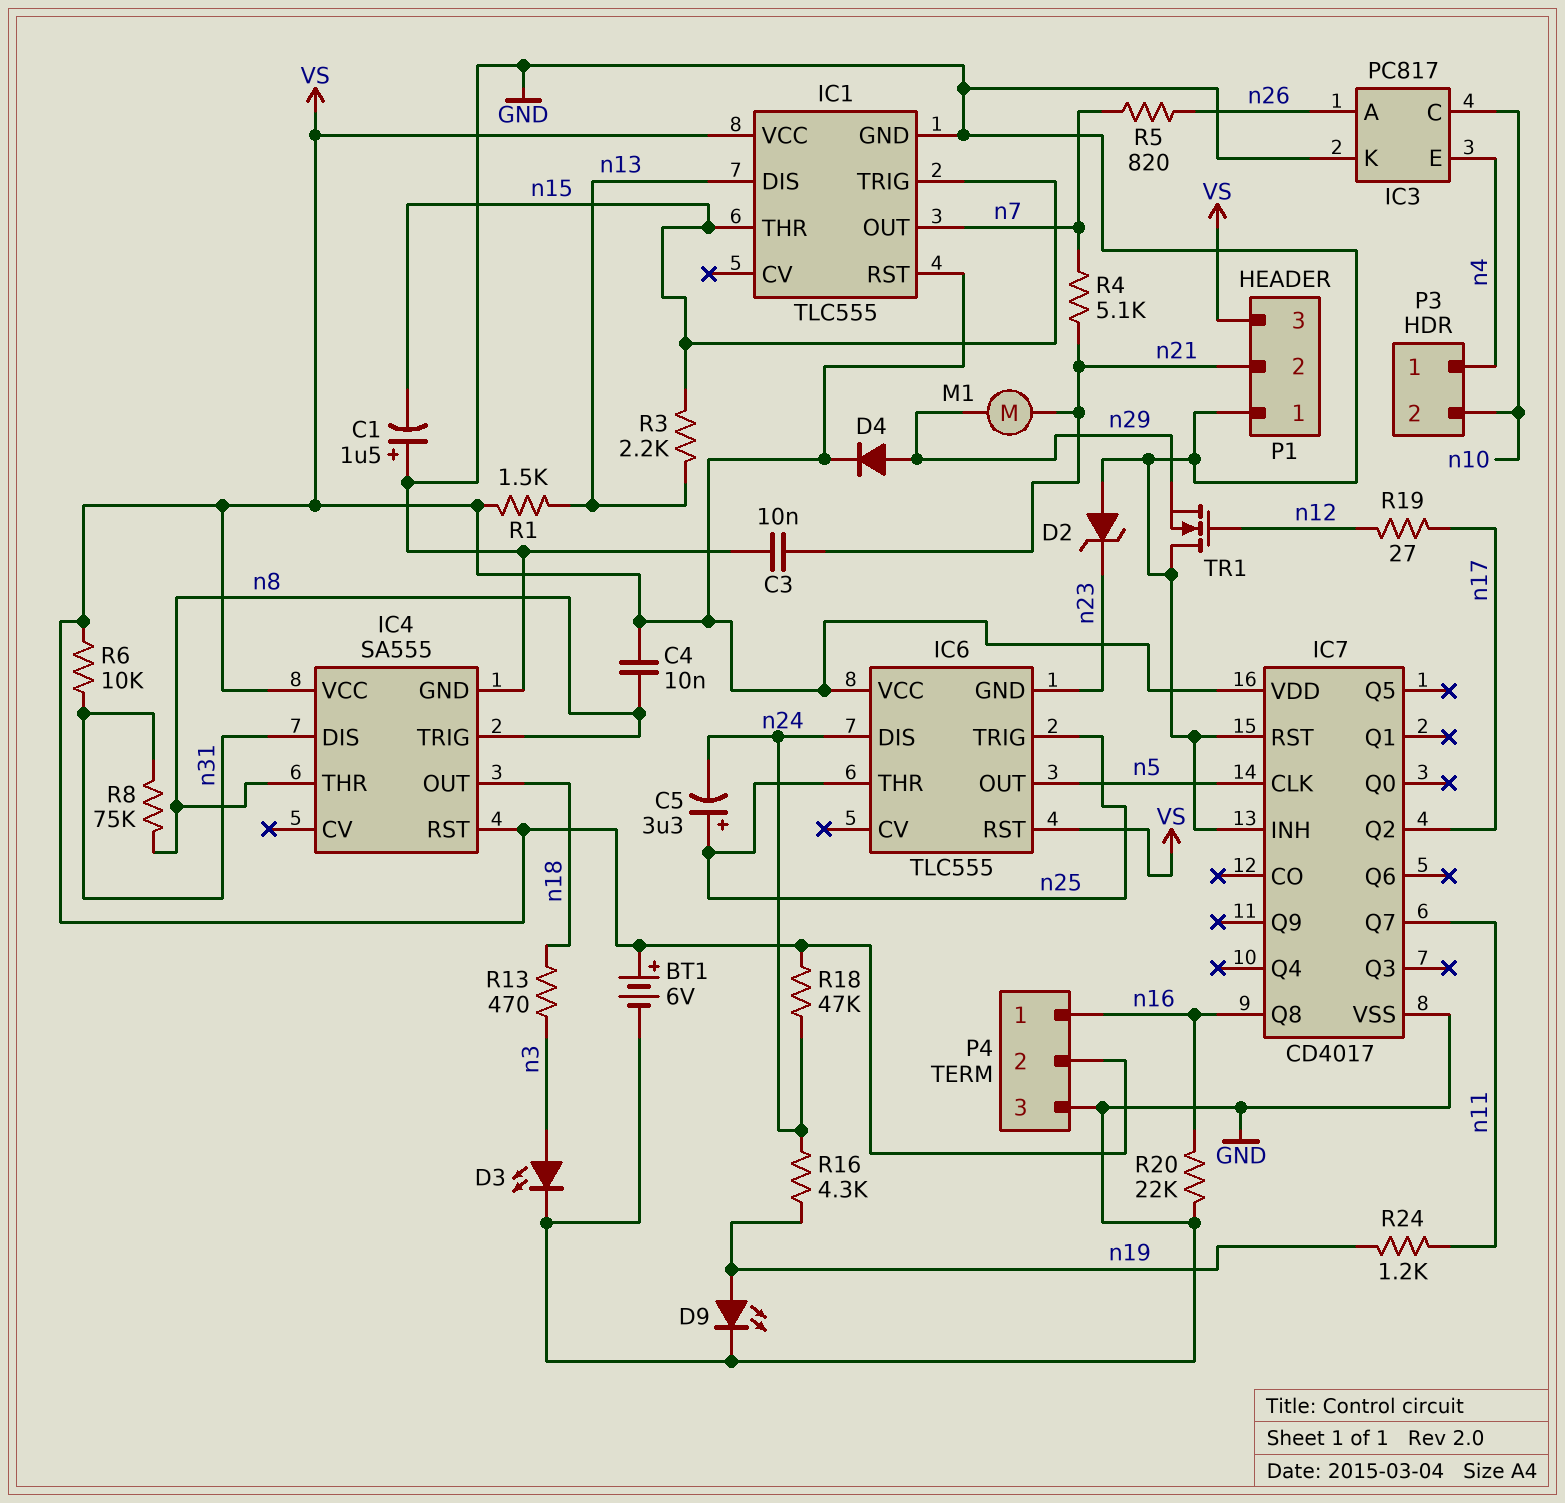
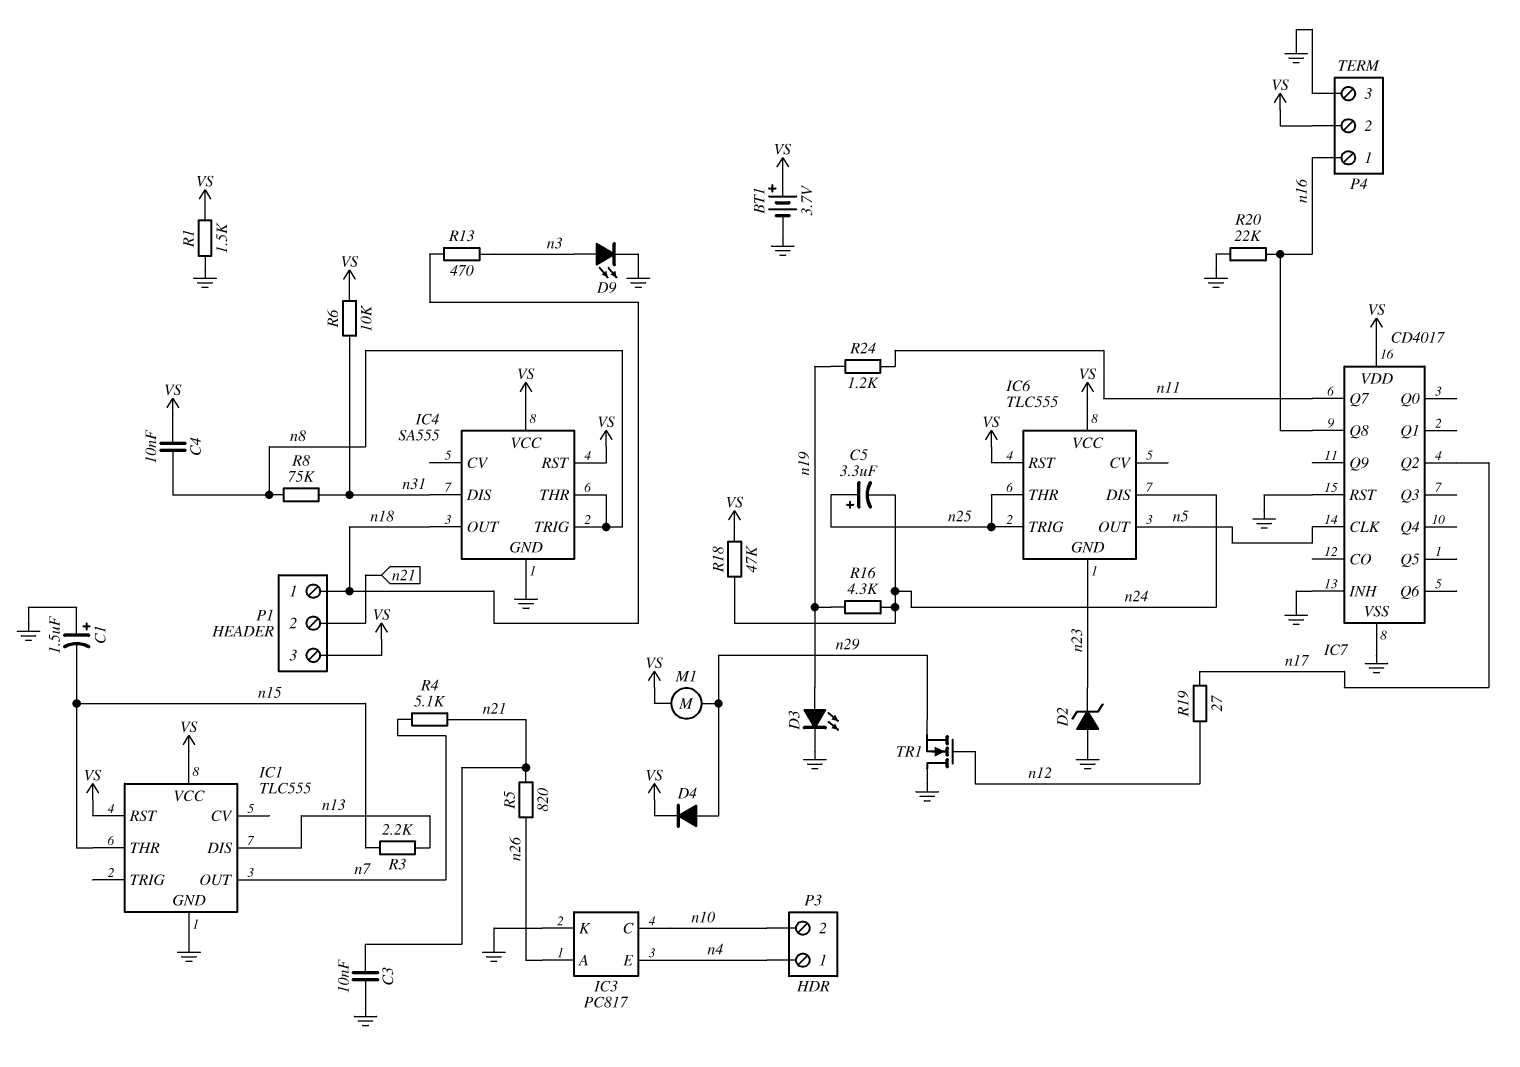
BT1: 6V (plus VS, minus GND) -> 3.7V (plus VS, minus GND)
D3: LED (A n3, K GND) -> LED (A n19, K GND)
D9: LED (A n19, K GND) -> LED (A n3, K GND)
IC1 pin TRIG: n15 -> none
M1: motor (n21, n29) -> motor (VS, n29)
P1 pin 1: GND -> n18
R1: 1.5k (VS, n13) -> 1.5k (GND, VS)
R5: 820 (n7, n26) -> 820 (n21, n26)

